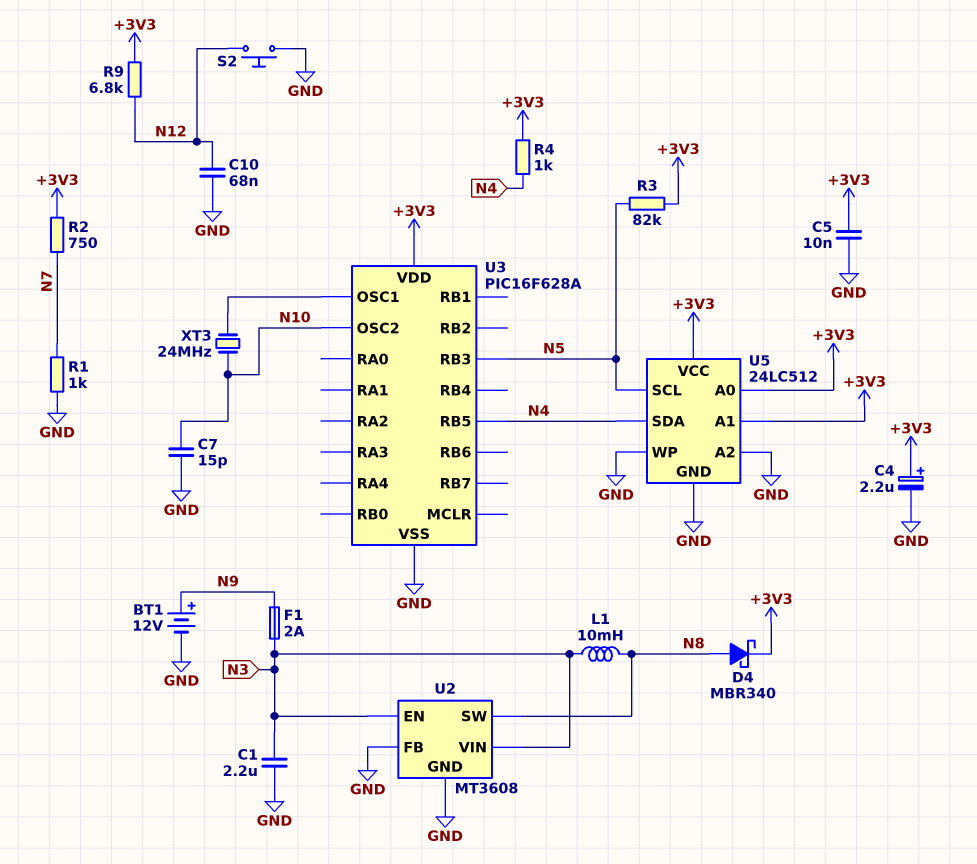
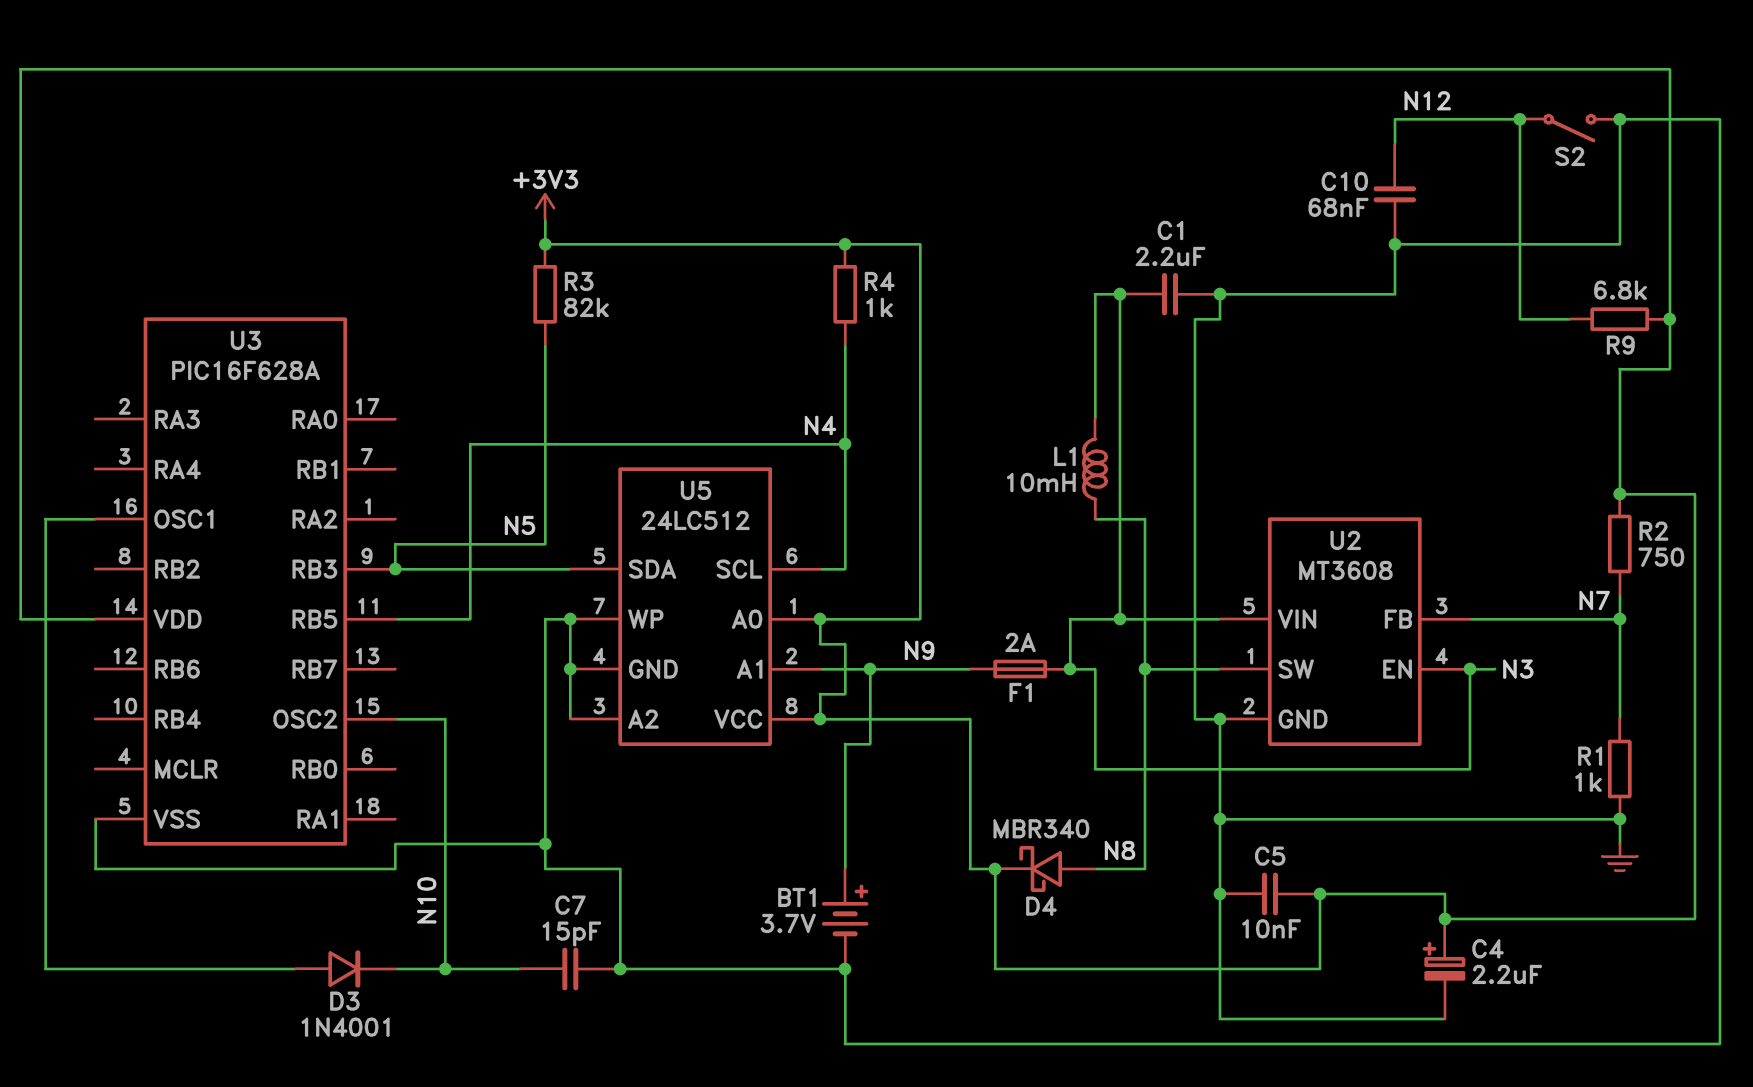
BT1: 12V (plus N9, minus GND) -> 3.7V (plus N9, minus GND)
D3: none -> diode 1N4001 (A U3/OSC1, K N10)
S2: button (GND, N12) -> switch (GND, N12)
U2 pin FB: GND -> N7
U5 pin A1: +3V3 -> N9
U5 pin SCL: N5 -> N4
U5 pin SDA: N4 -> N5
XT3: 24MHz (N10, U3/OSC1) -> none

